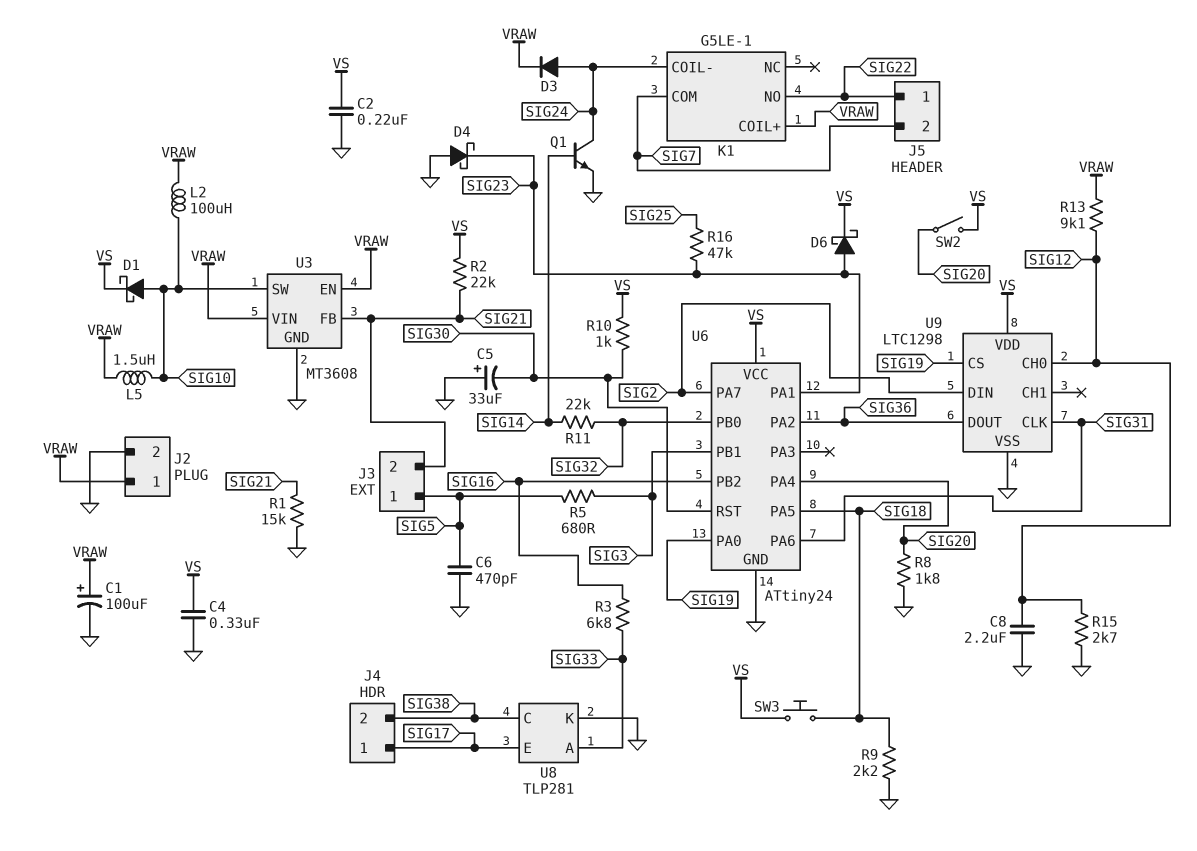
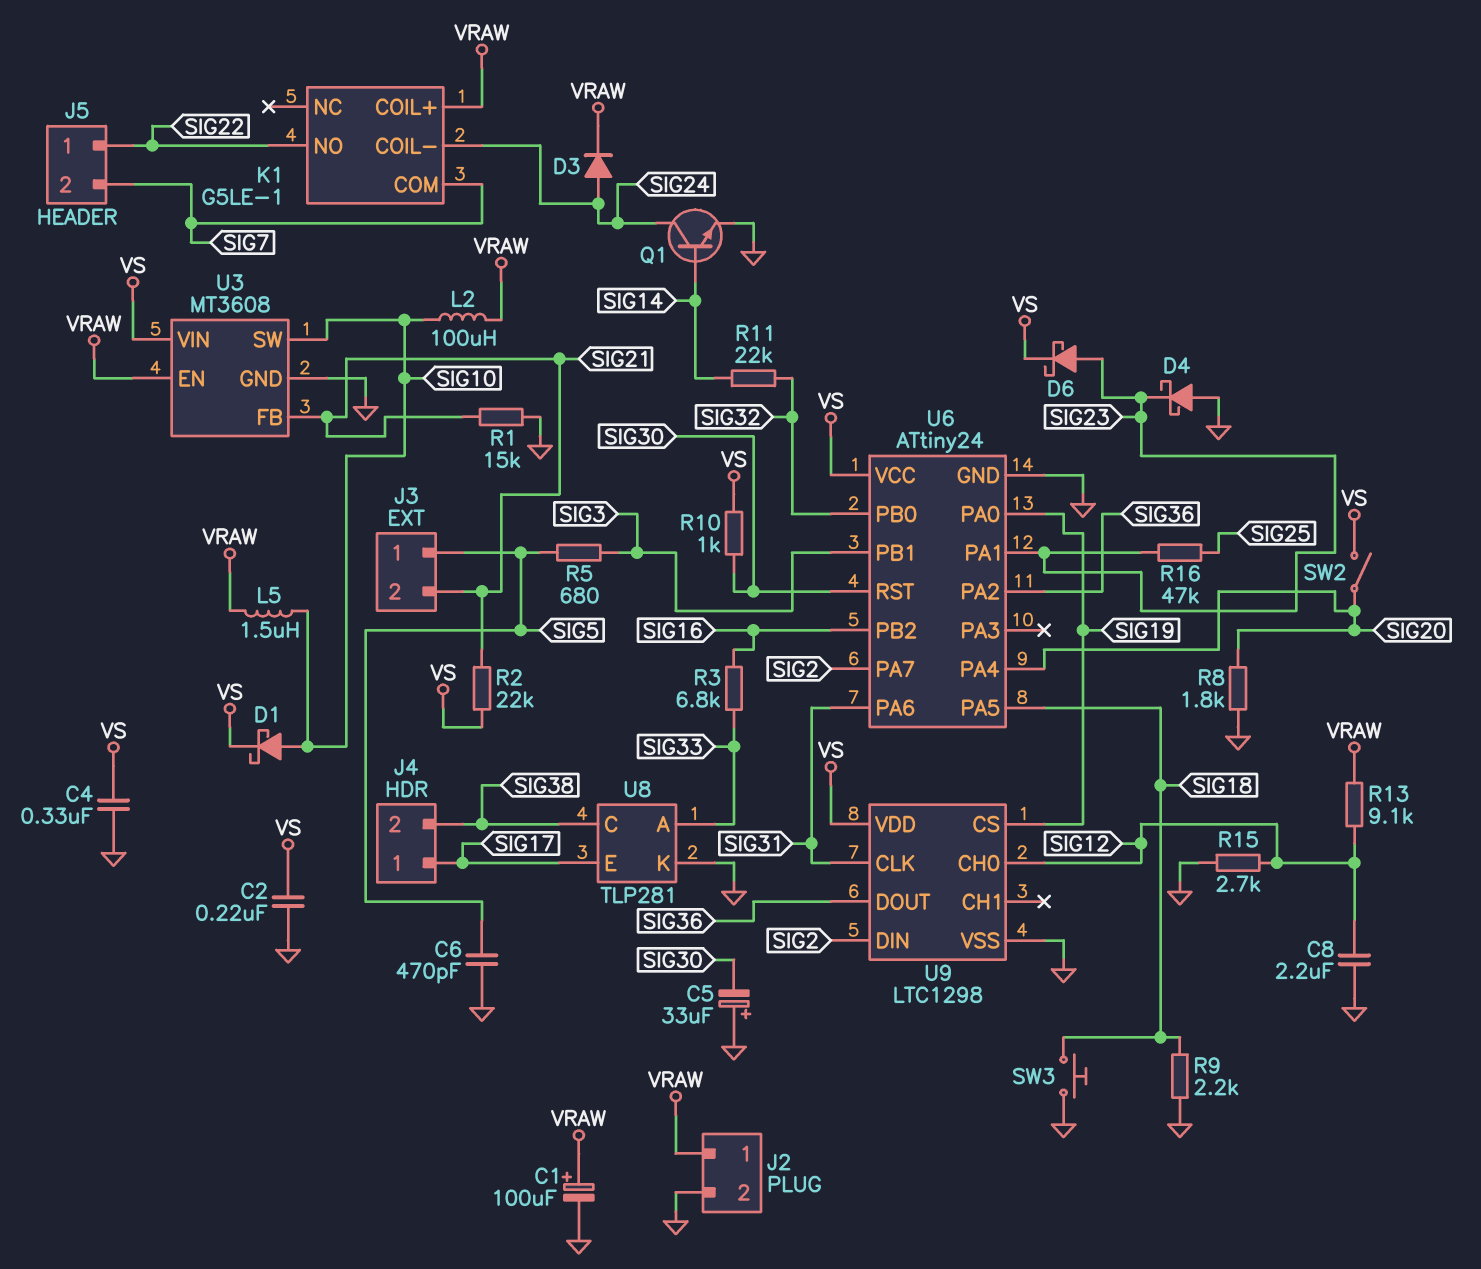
SW3: button (SIG18, VS) -> button (GND, SIG18)
U3 pin VIN: VRAW -> VS

